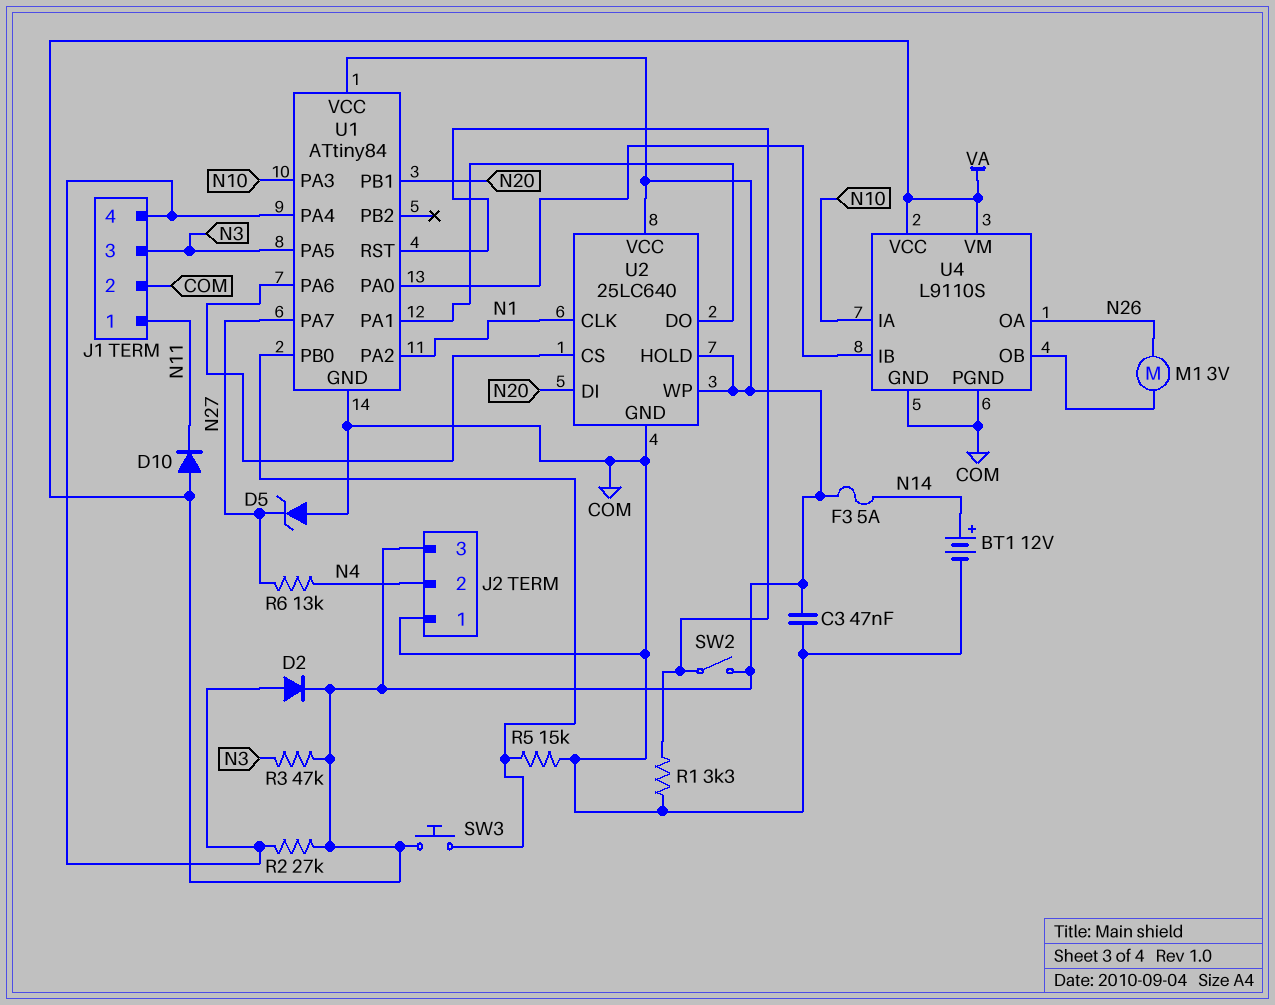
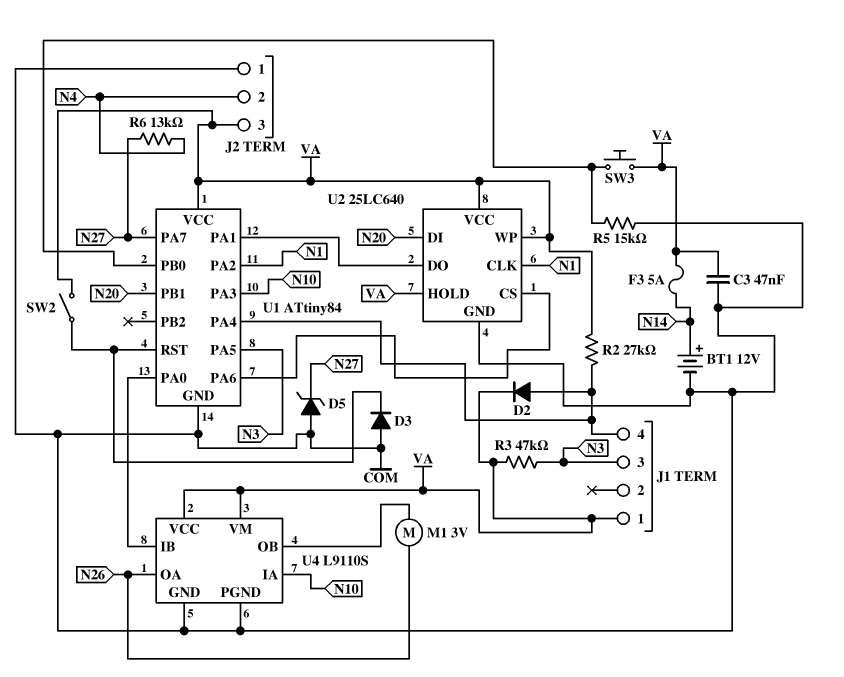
D3: none -> diode (A COM, K U1/RST)
D10: diode (A VA, K N11) -> none
J1 pin 1: N11 -> VA
J1 pin 2: COM -> none
R1: 3.3k (COM, U1/RST) -> none

